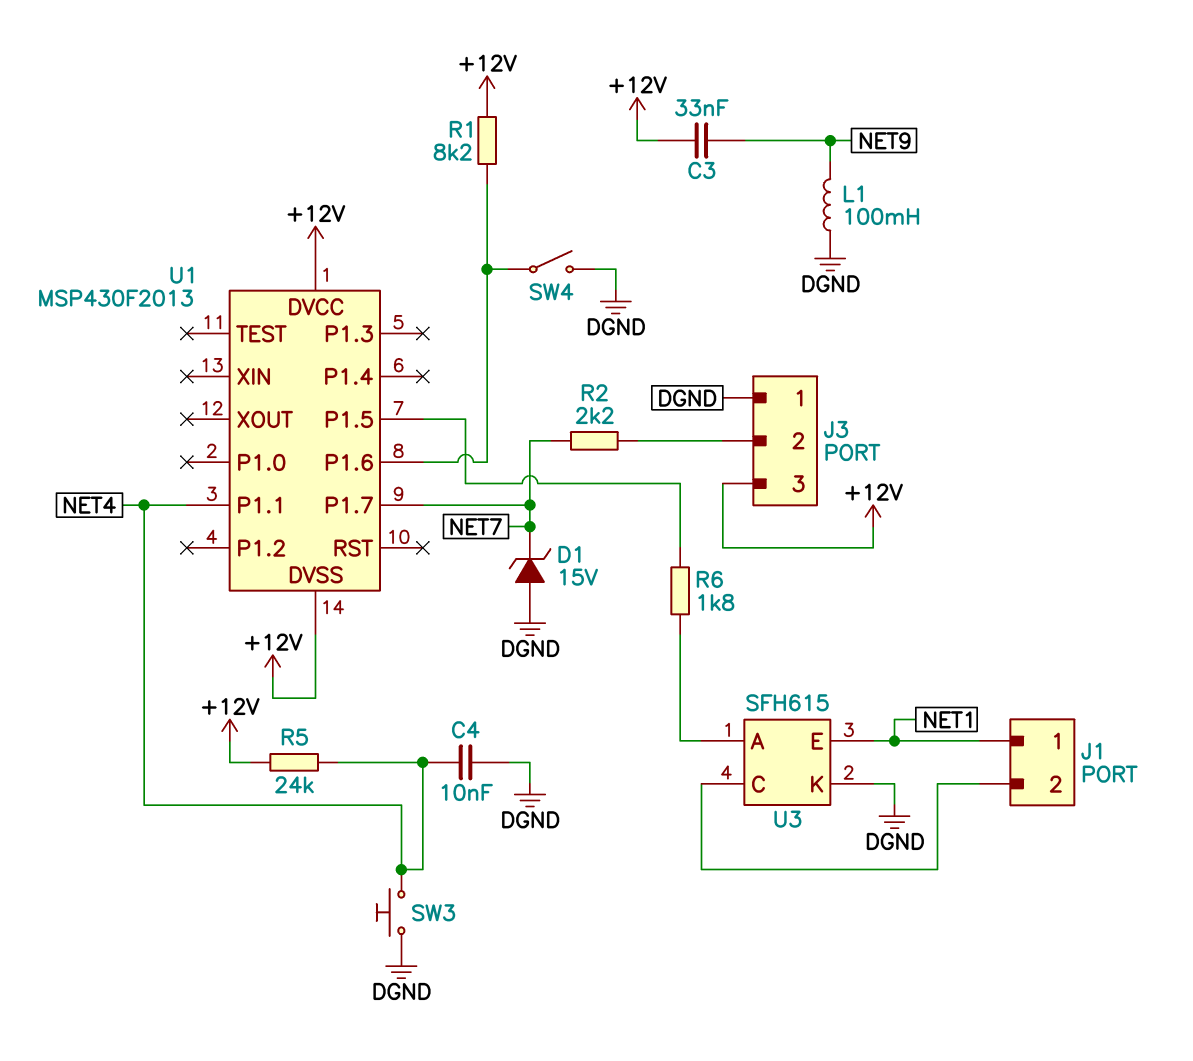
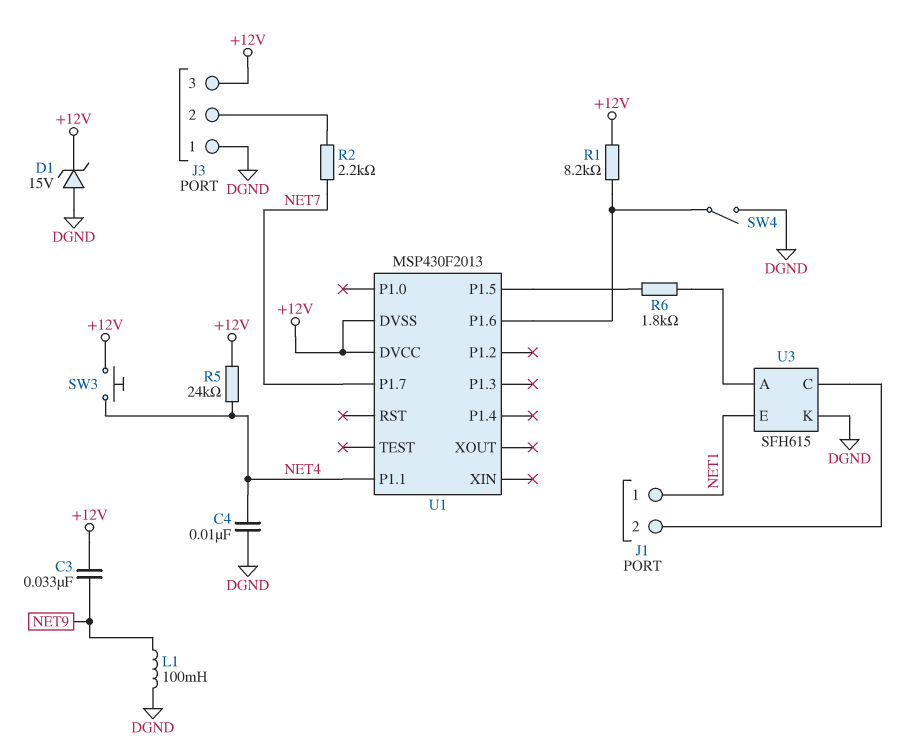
D1: zener 15V (A DGND, K NET7) -> zener 15V (A DGND, K +12V)
SW3: button (DGND, NET4) -> button (+12V, NET4)

